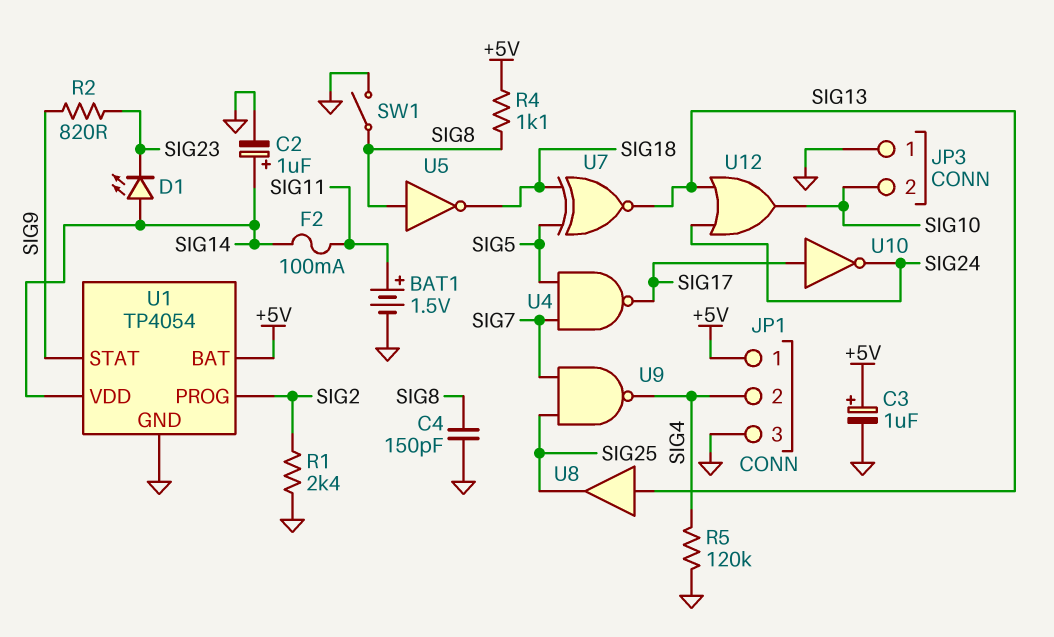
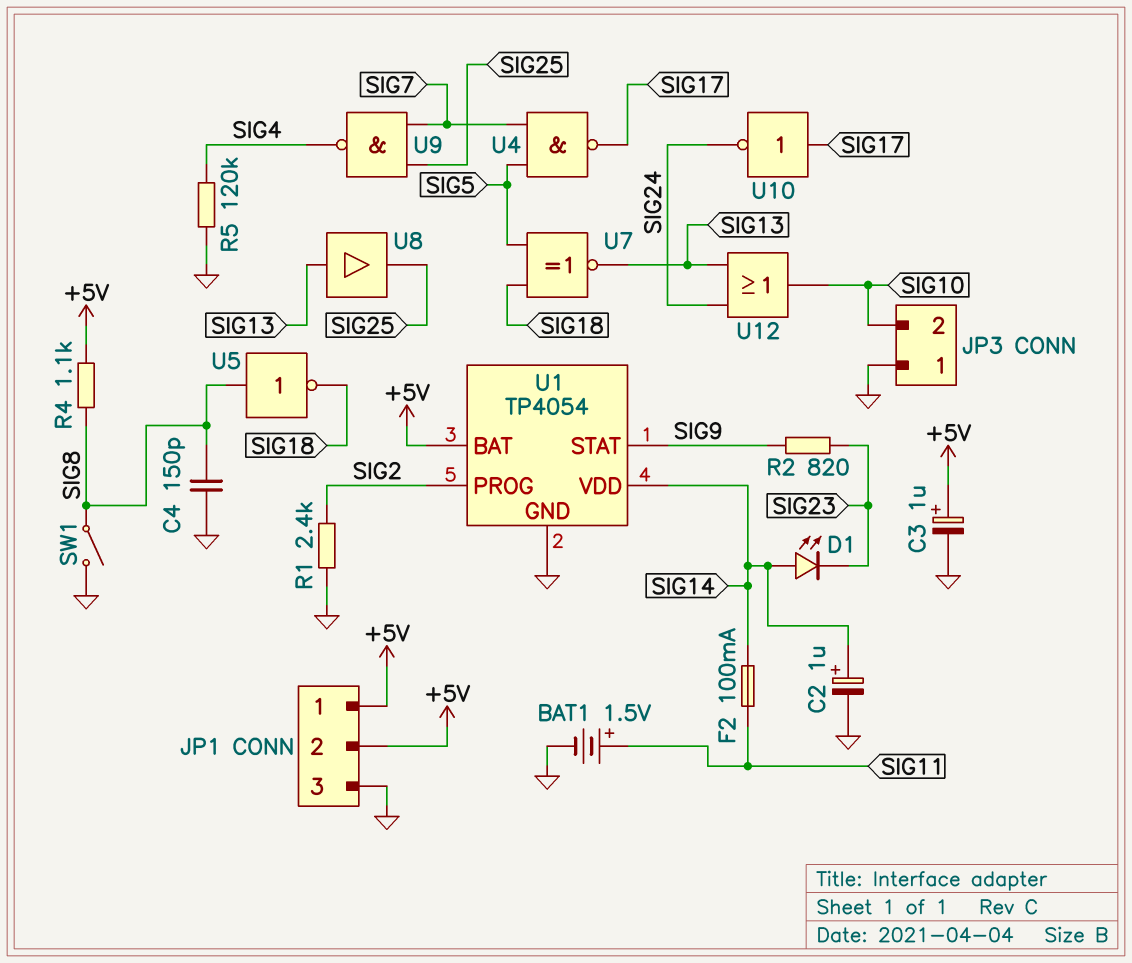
JP1 pin 2: SIG4 -> +5V

